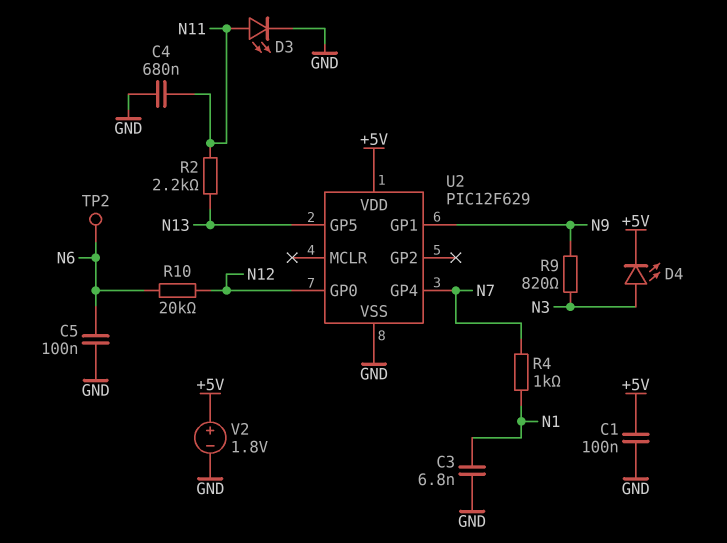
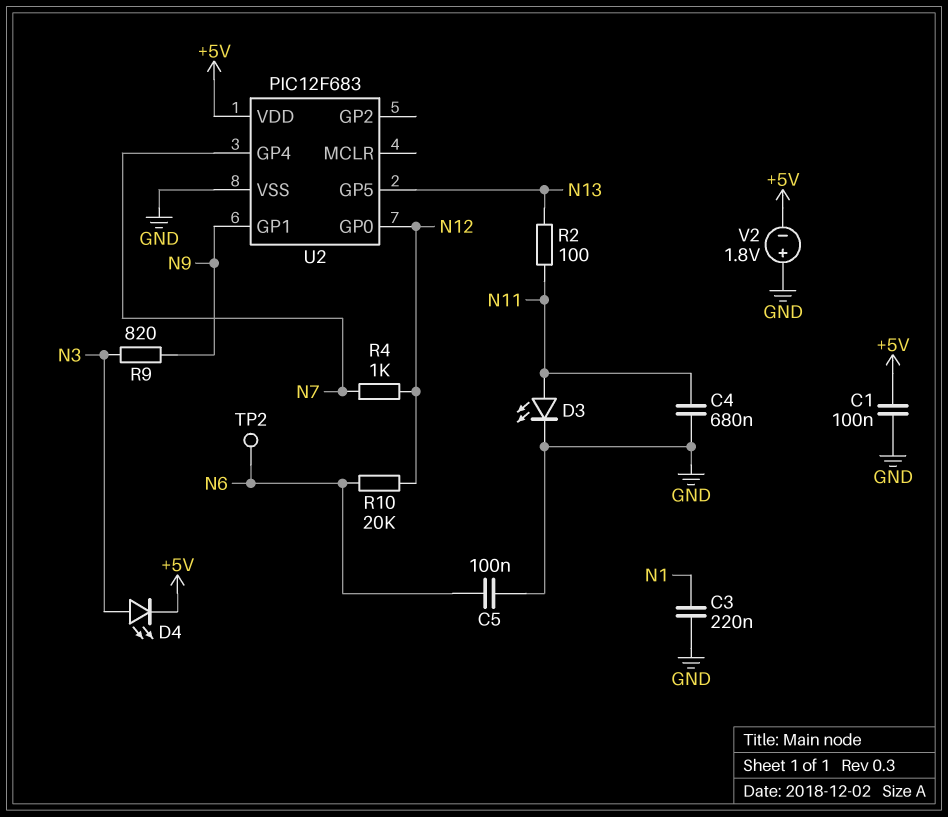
C3: 6.8nF (GND, N1) -> 220nF (GND, N1)
R2: 2.2k (N11, N13) -> 100 (N11, N13)
R4: 1k (N1, N7) -> 1k (N7, N12)
U2: PIC12F629 -> PIC12F683
V2: 1.8V (plus +5V, minus GND) -> 1.8V (plus GND, minus +5V)

